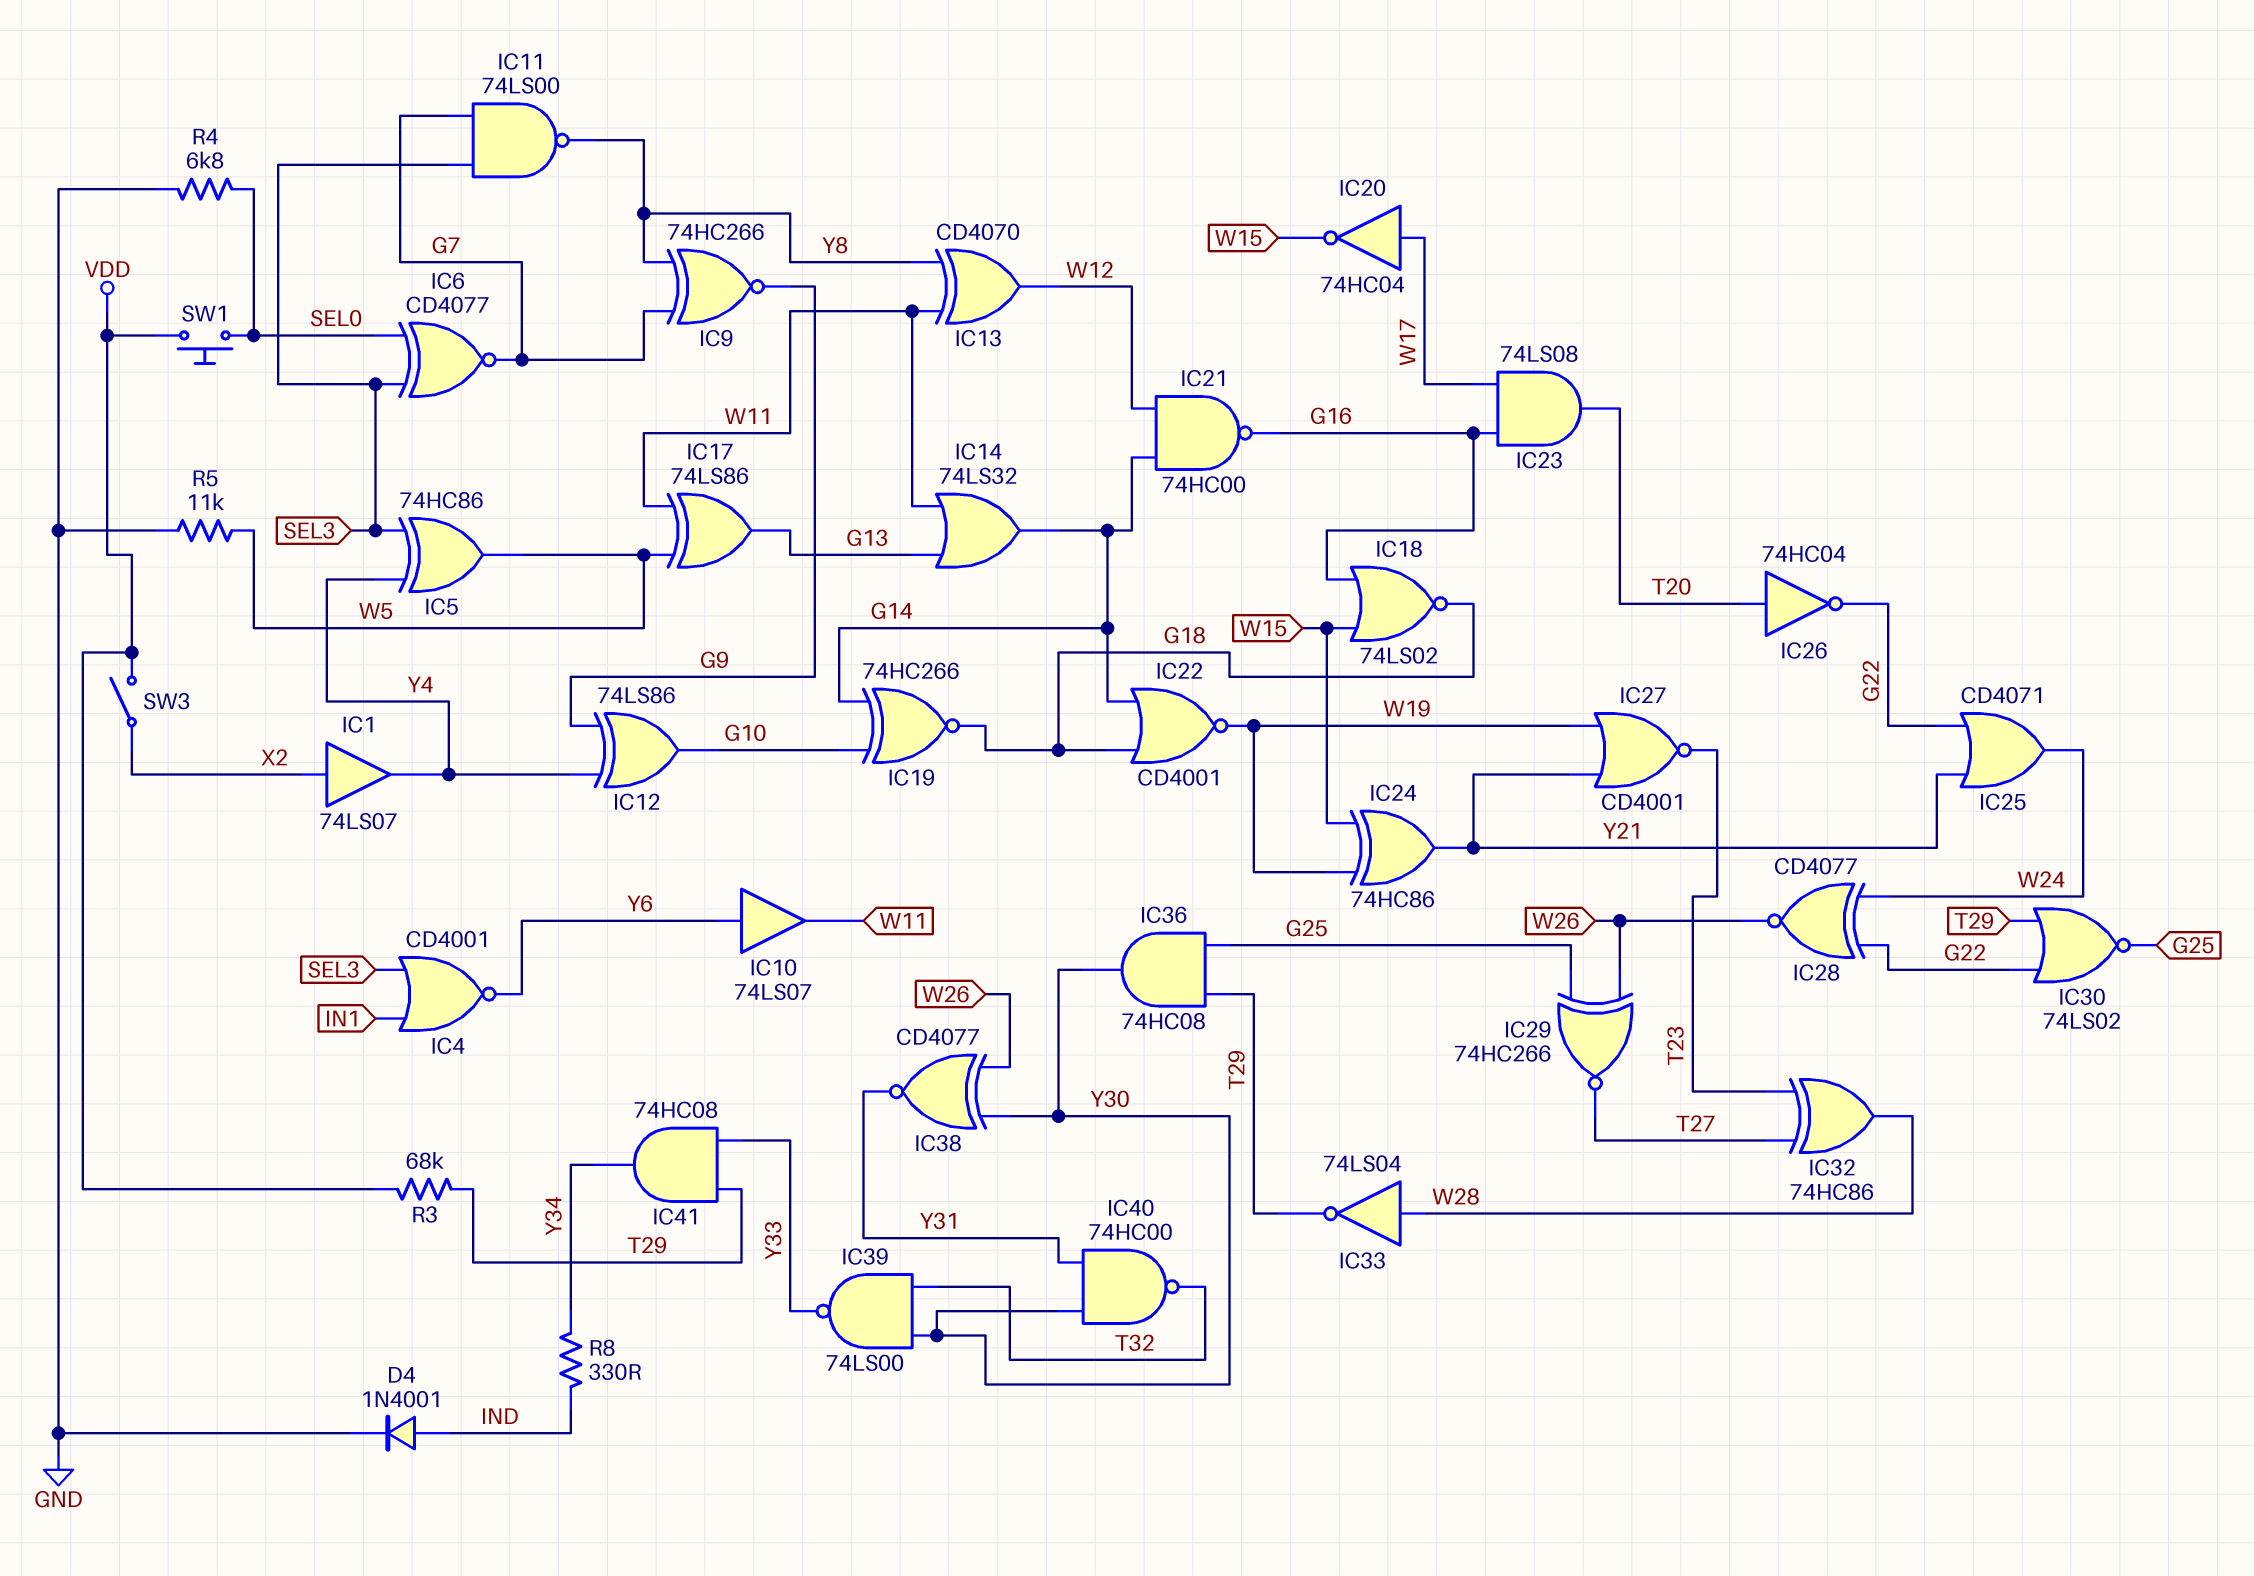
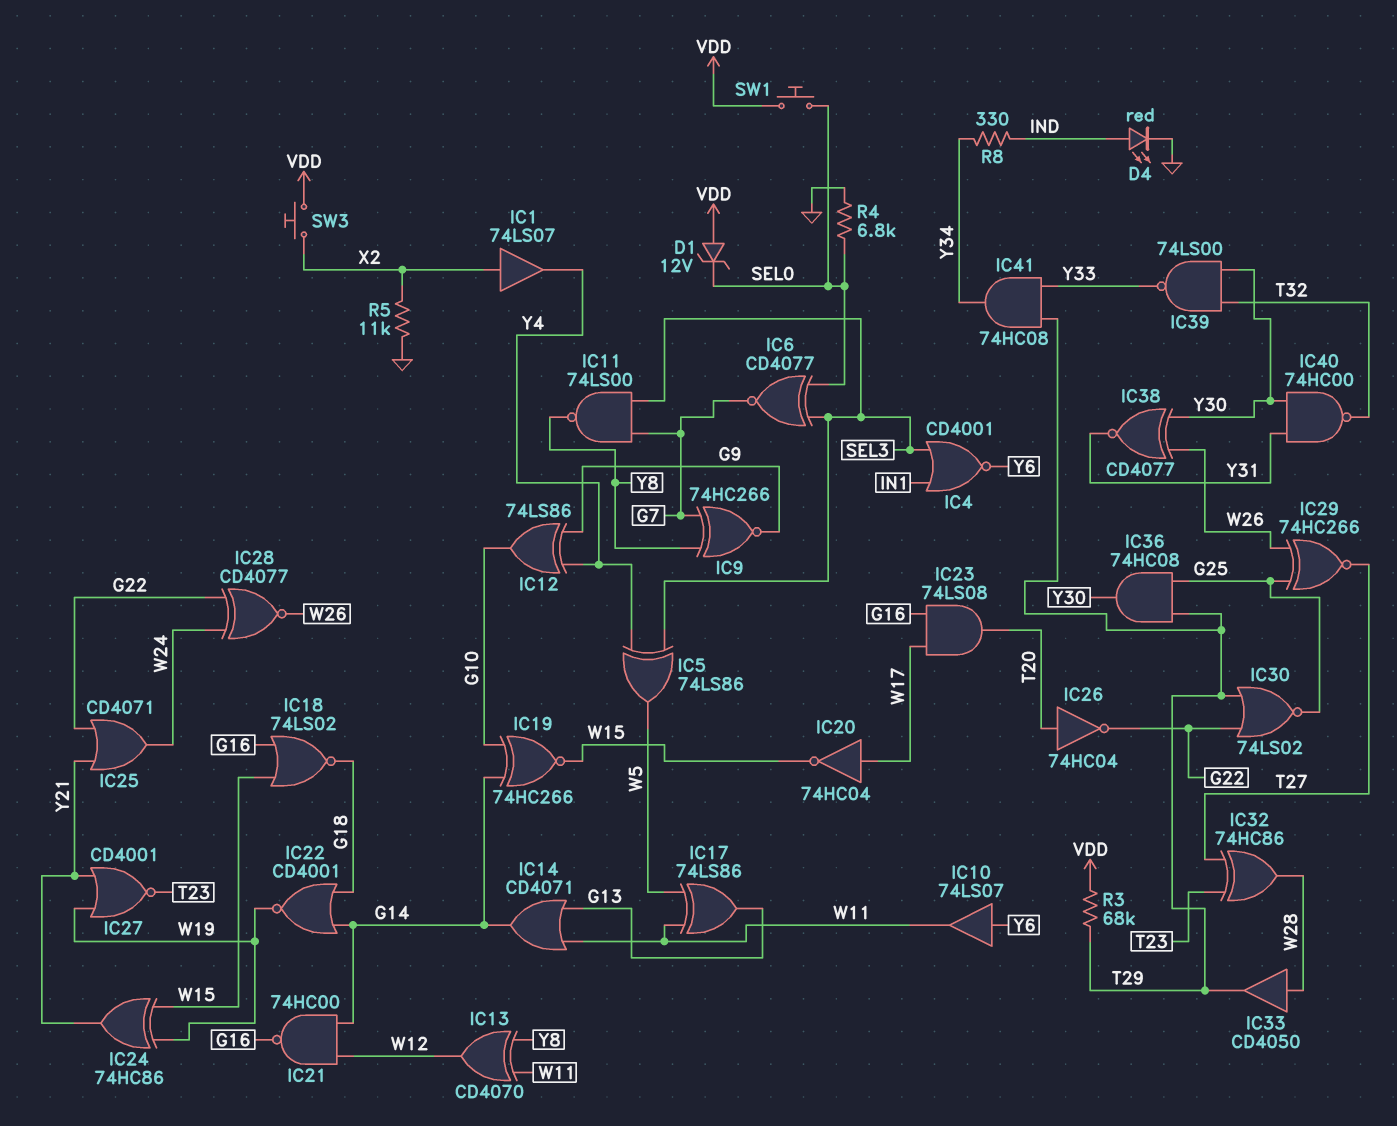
D1: none -> zener 12V (A VDD, K SEL0)
D4: diode 1N4001 (A IND, K GND) -> LED red (A IND, K GND)
IC5: XOR 74HC86 (in SEL3, in Y4, out W5) -> XOR 74LS86 (in SEL3, in Y4, out W5)
IC14: OR 74LS32 (in G13, in W11, out G14) -> OR CD4071 (in G13, in W11, out G14)
IC19: XNOR 74HC266 (in G10, in G14, out G18) -> XNOR 74HC266 (in G10, in G14, out W15)
IC33: NOT 74LS04 (in W28, out T29) -> buffer CD4050 (in W28, out T29)
R5: 11k (GND, W5) -> 11k (GND, X2)
SW3: switch (VDD, X2) -> button (VDD, X2)

